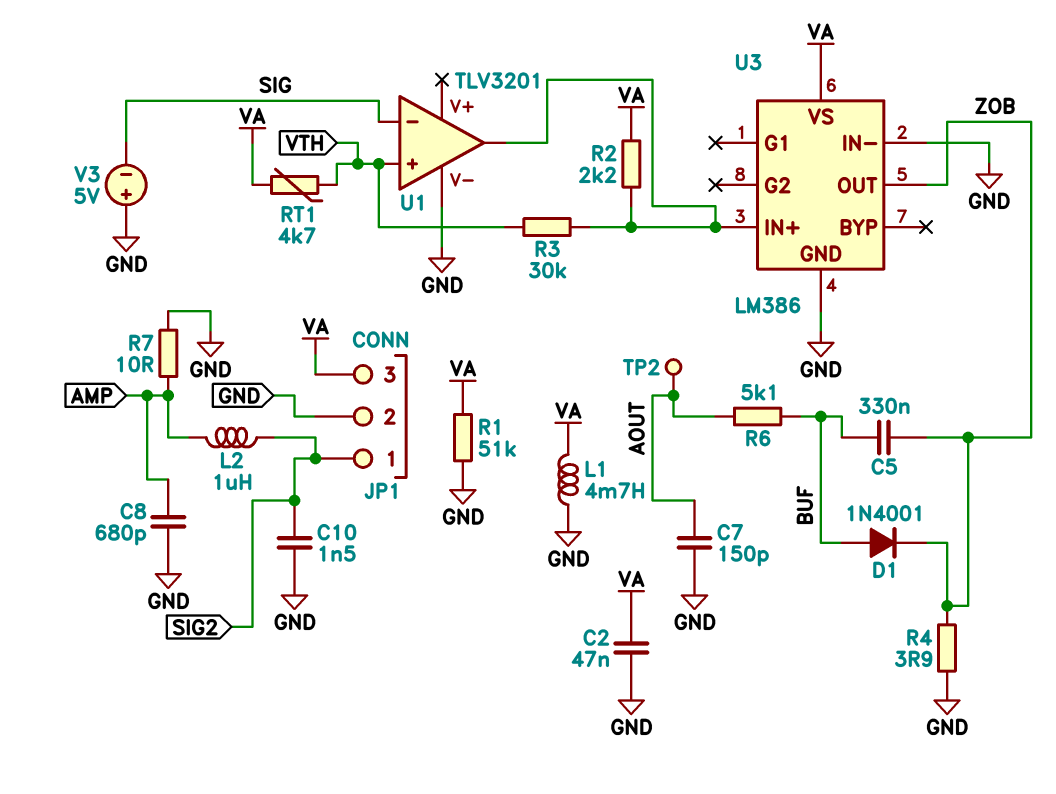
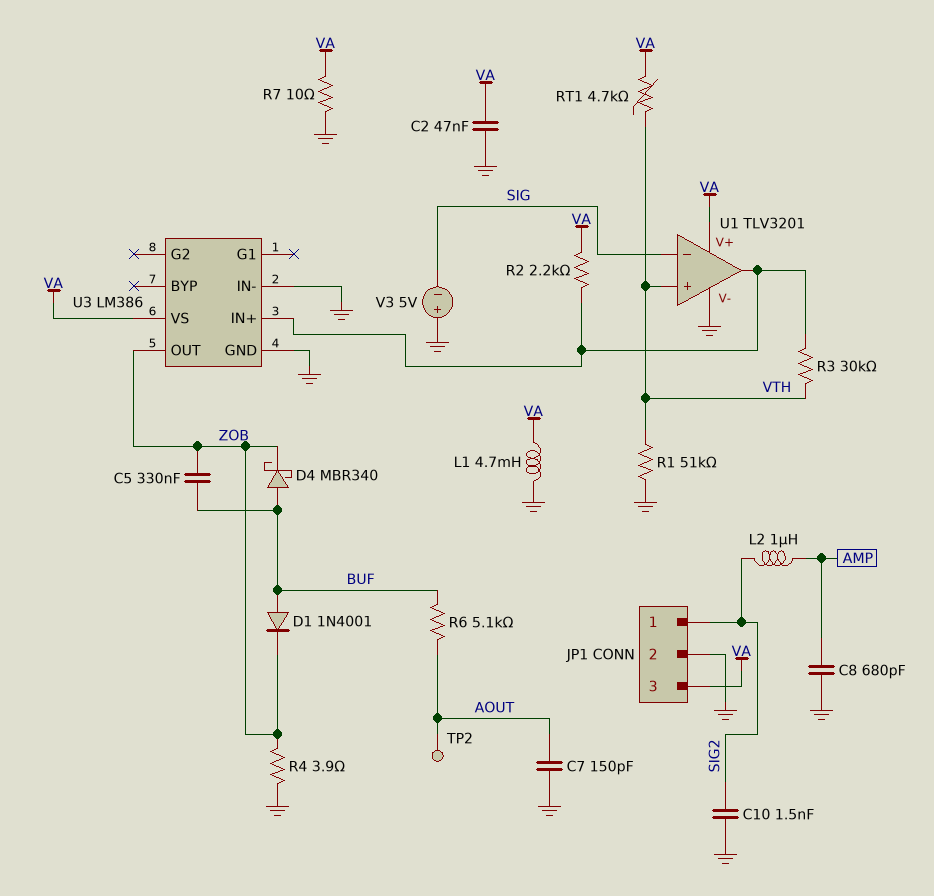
D4: none -> schottky MBR340 (A BUF, K ZOB)
R1: 51k (GND, VA) -> 51k (GND, VTH)
R7: 10 (AMP, GND) -> 10 (GND, VA)
U1 pin V+: none -> VA

